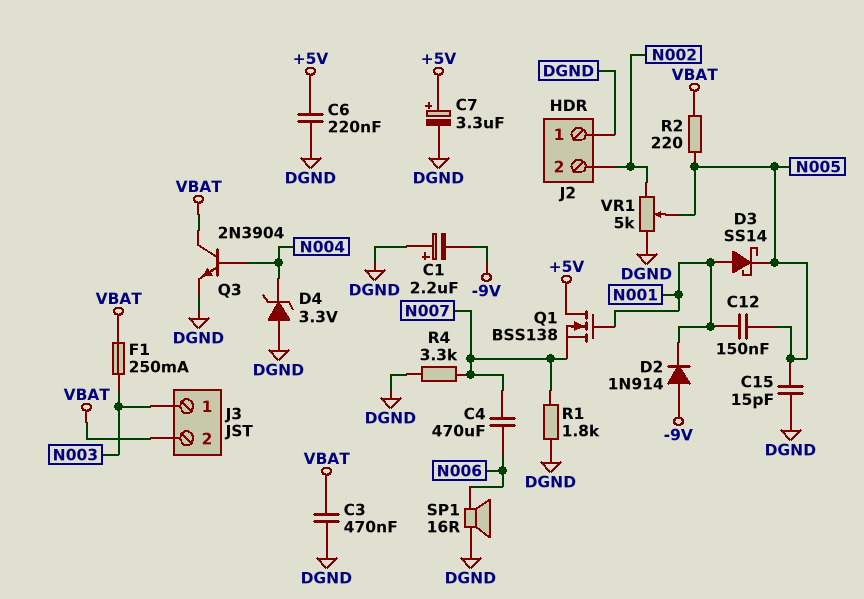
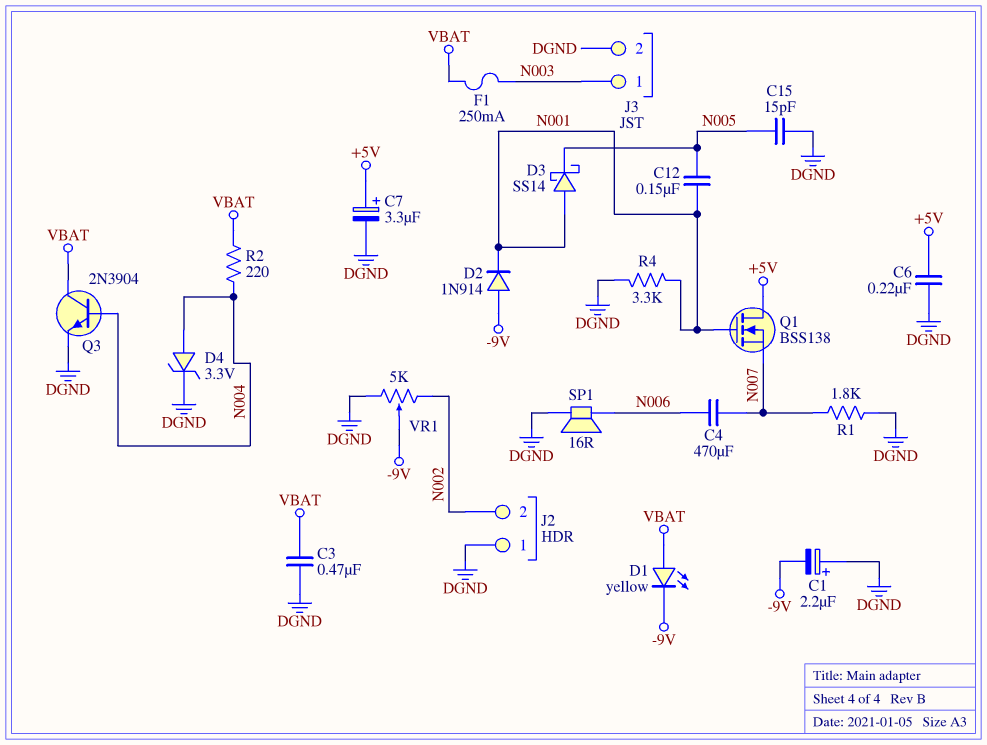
D1: none -> LED yellow (A VBAT, K -9V)
D4: zener 3.3V (A DGND, K N004) -> zener 3.3V (A N004, K DGND)
J3 pin 2: VBAT -> DGND
R2: 220 (N005, VBAT) -> 220 (N004, VBAT)
R4: 3.3k (DGND, N007) -> 3.3k (DGND, N001)
VR1: 5k (DGND, N002, wiper N005) -> 5k (DGND, N002, wiper -9V)

